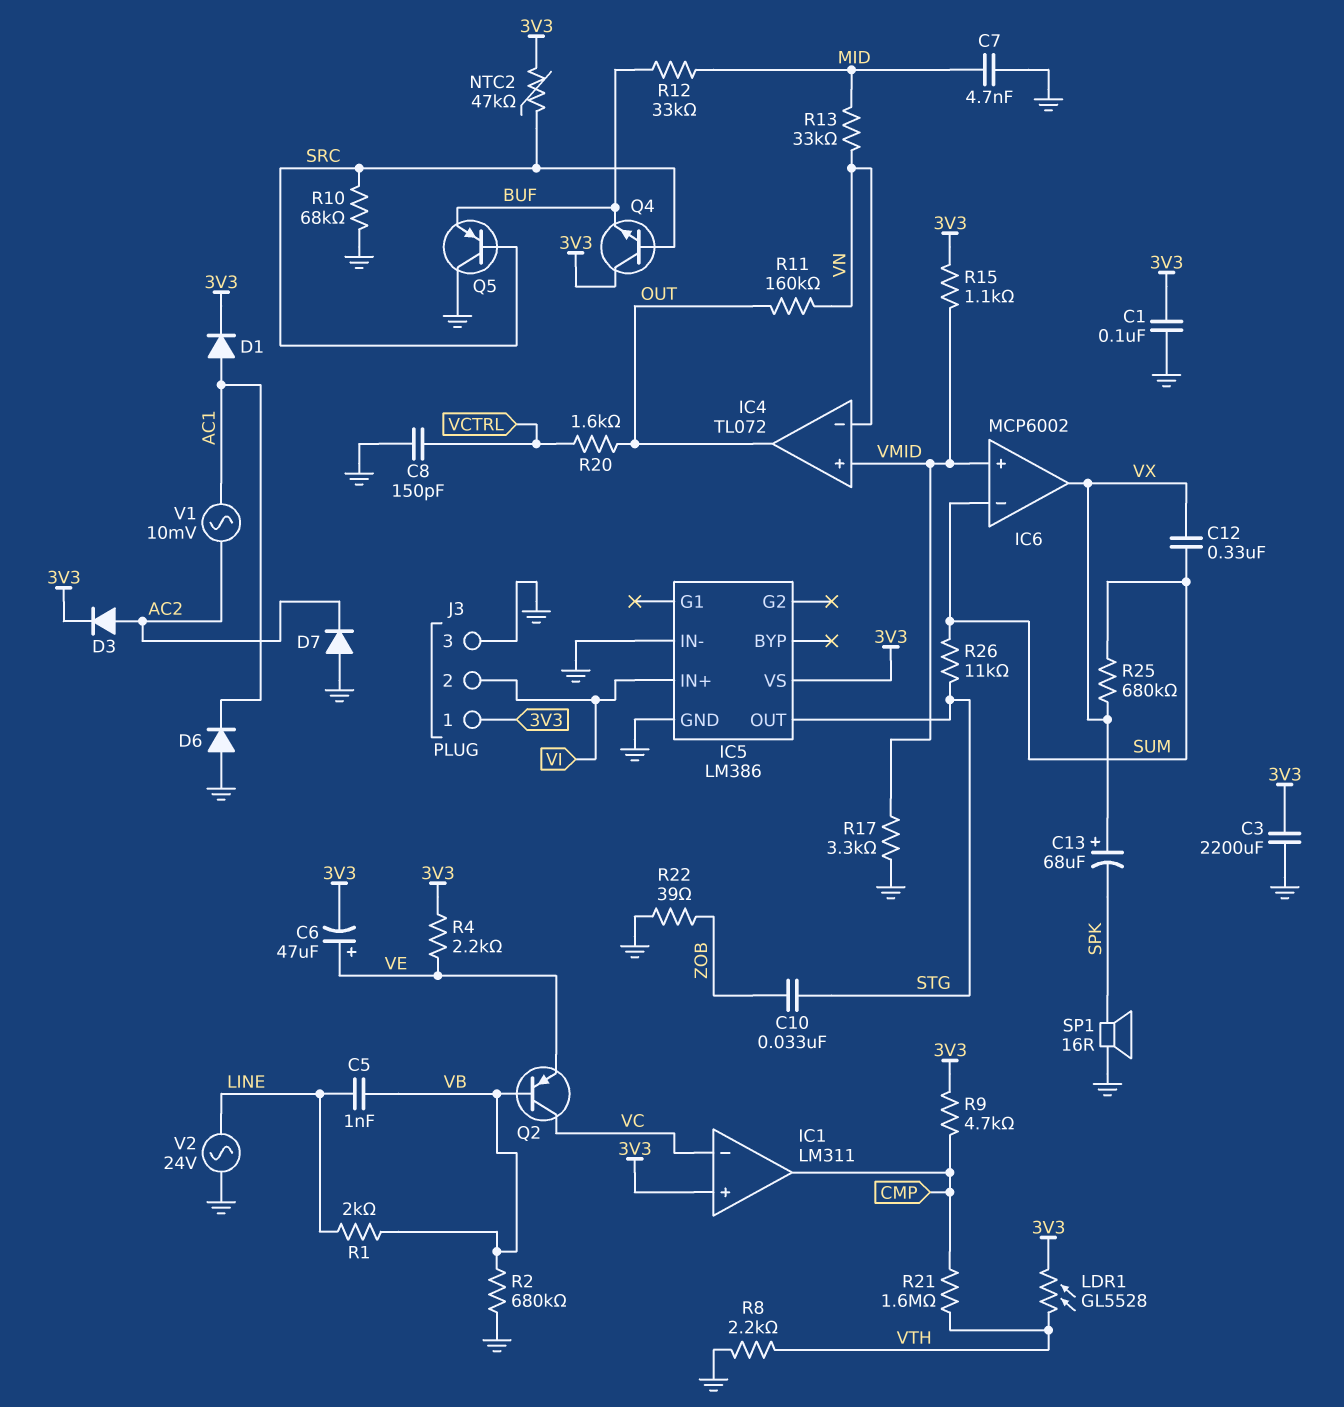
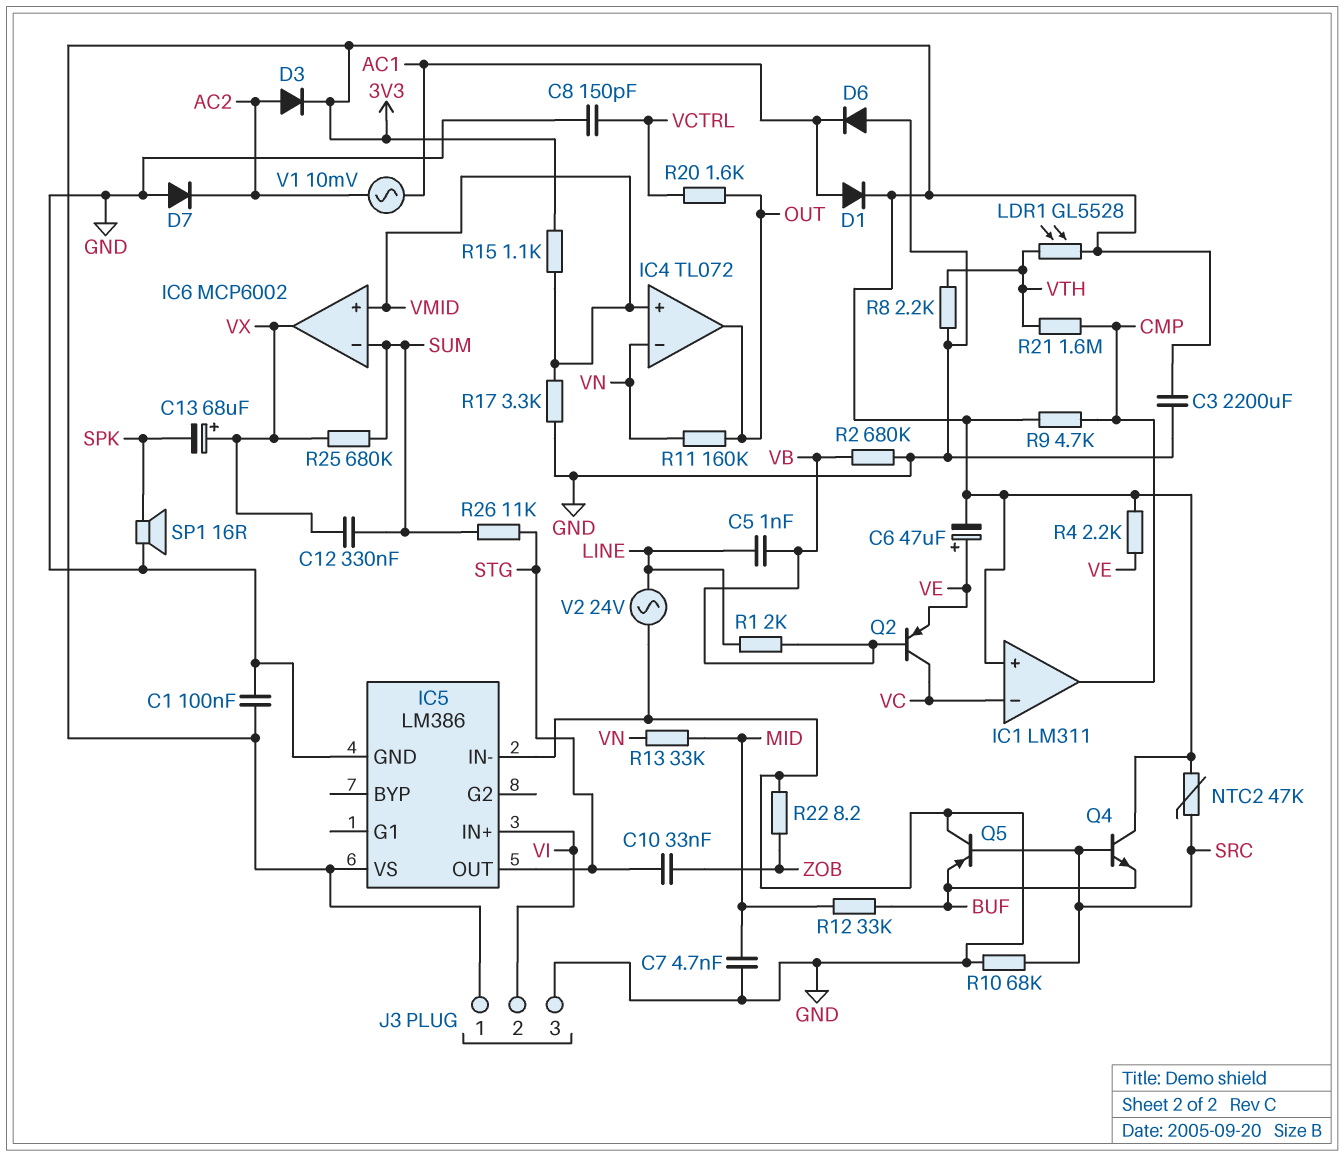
R22: 39 (GND, ZOB) -> 8.2 (GND, ZOB)

